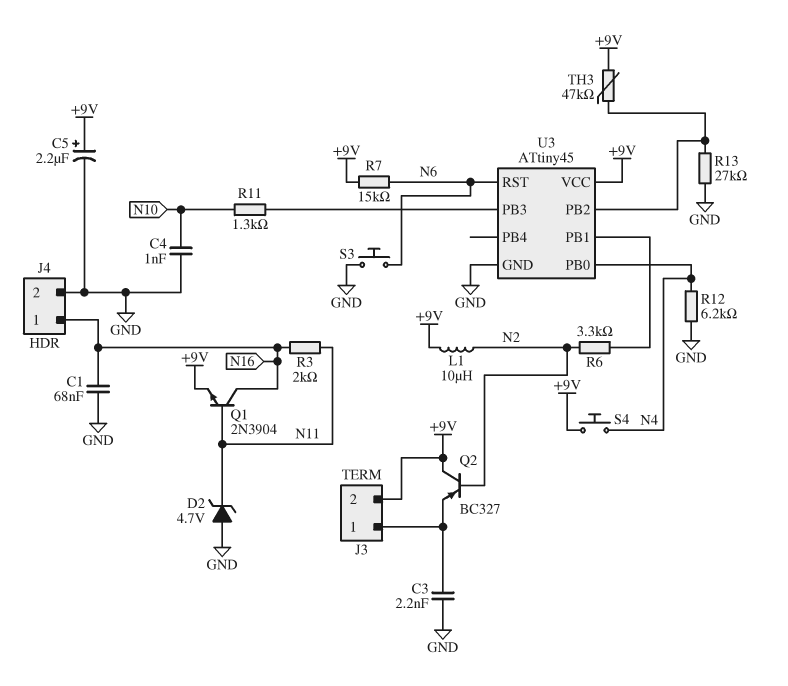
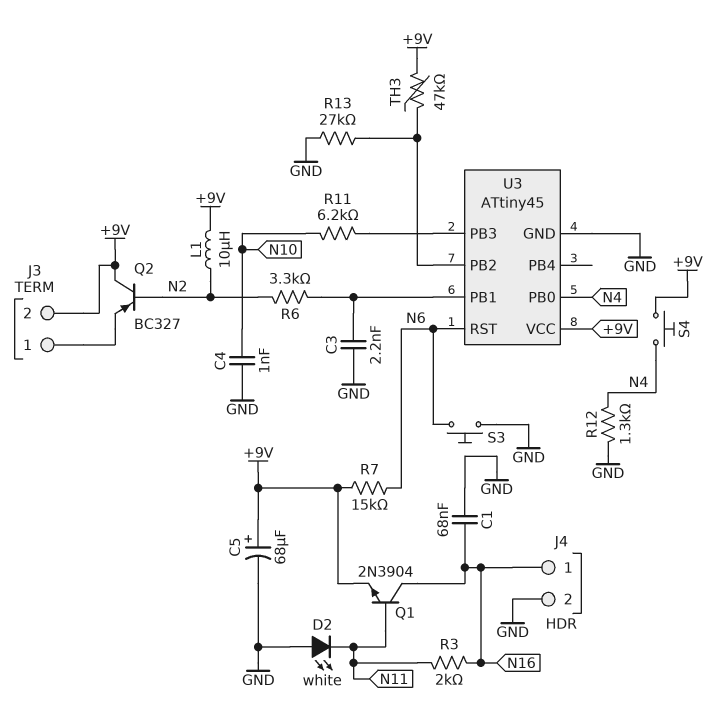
C3: 2.2nF (GND, J3/1) -> 2.2nF (GND, U3/PB1)
C5: 2.2uF (plus +9V, minus GND) -> 68uF (plus +9V, minus GND)
D2: zener 4.7V (A GND, K N11) -> LED white (A GND, K N11)
R11: 1.3k (N10, U3/PB3) -> 6.2k (N10, U3/PB3)
R12: 6.2k (GND, N4) -> 1.3k (GND, N4)

